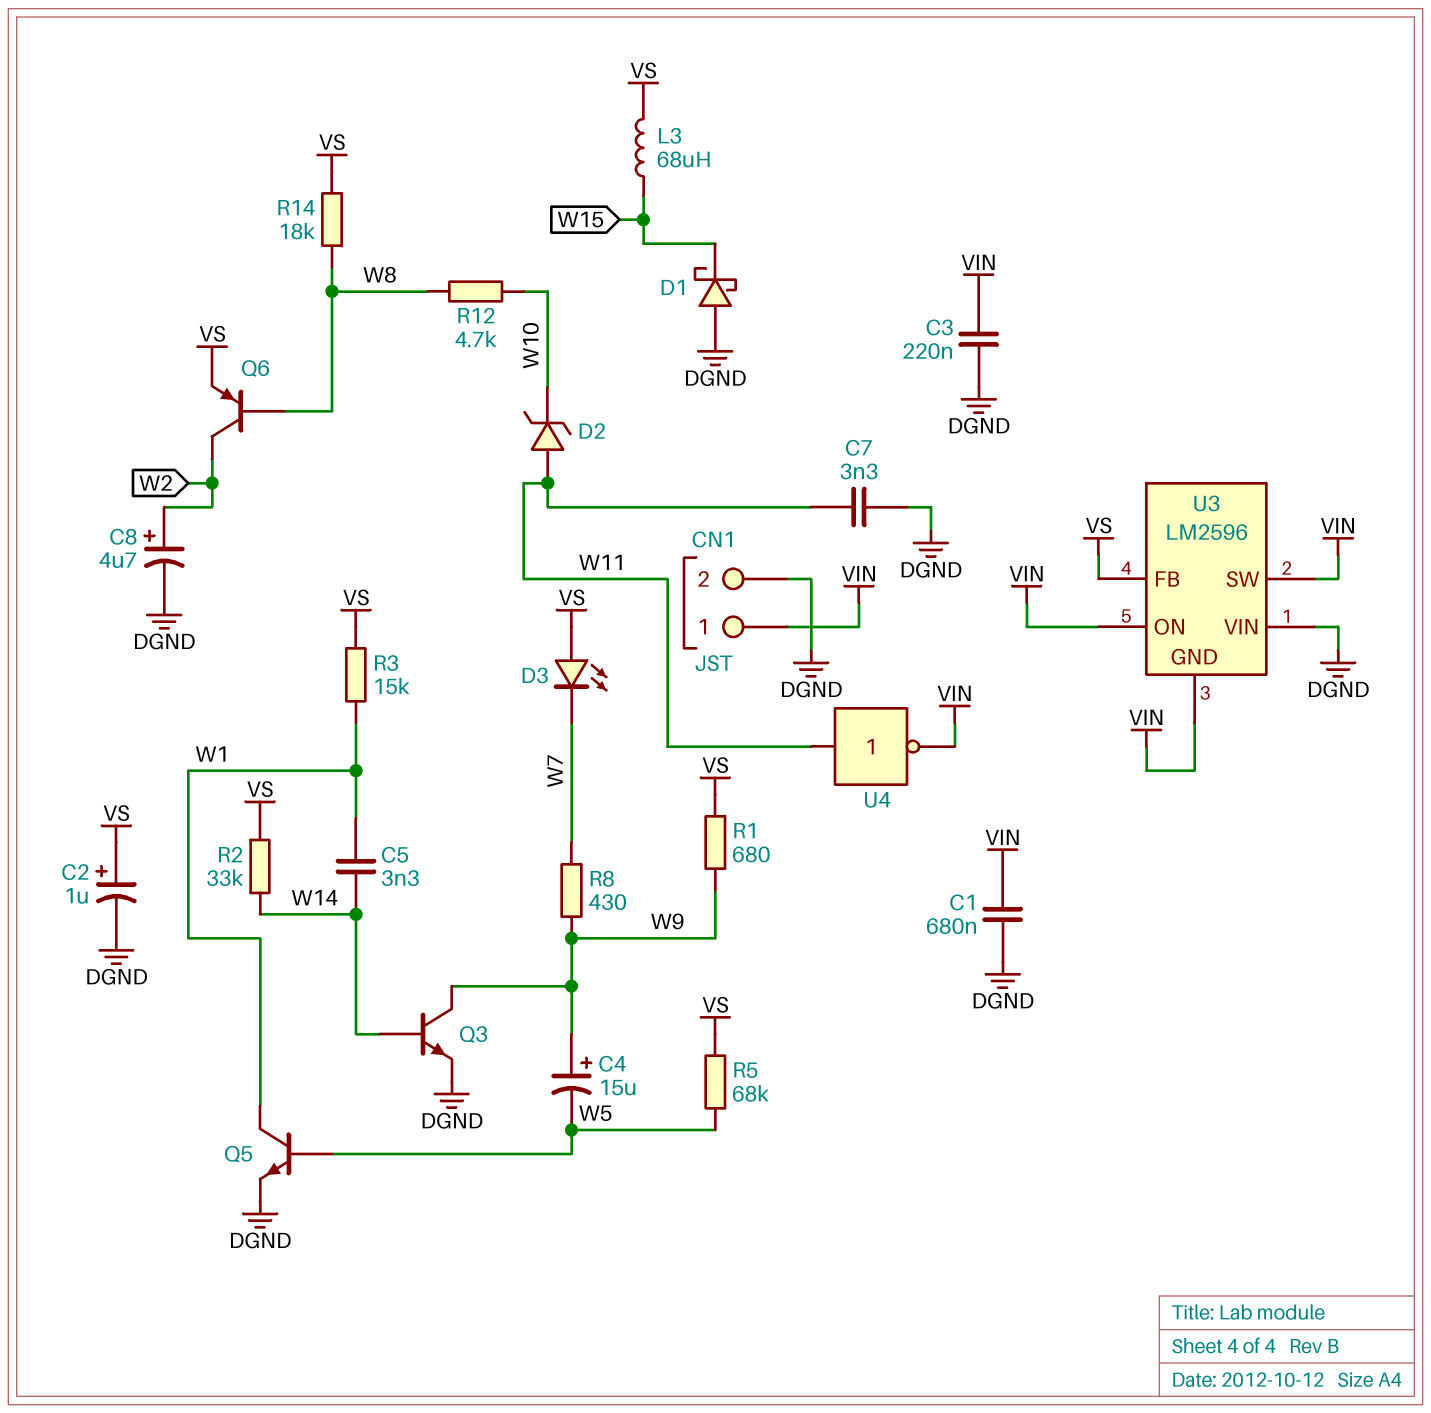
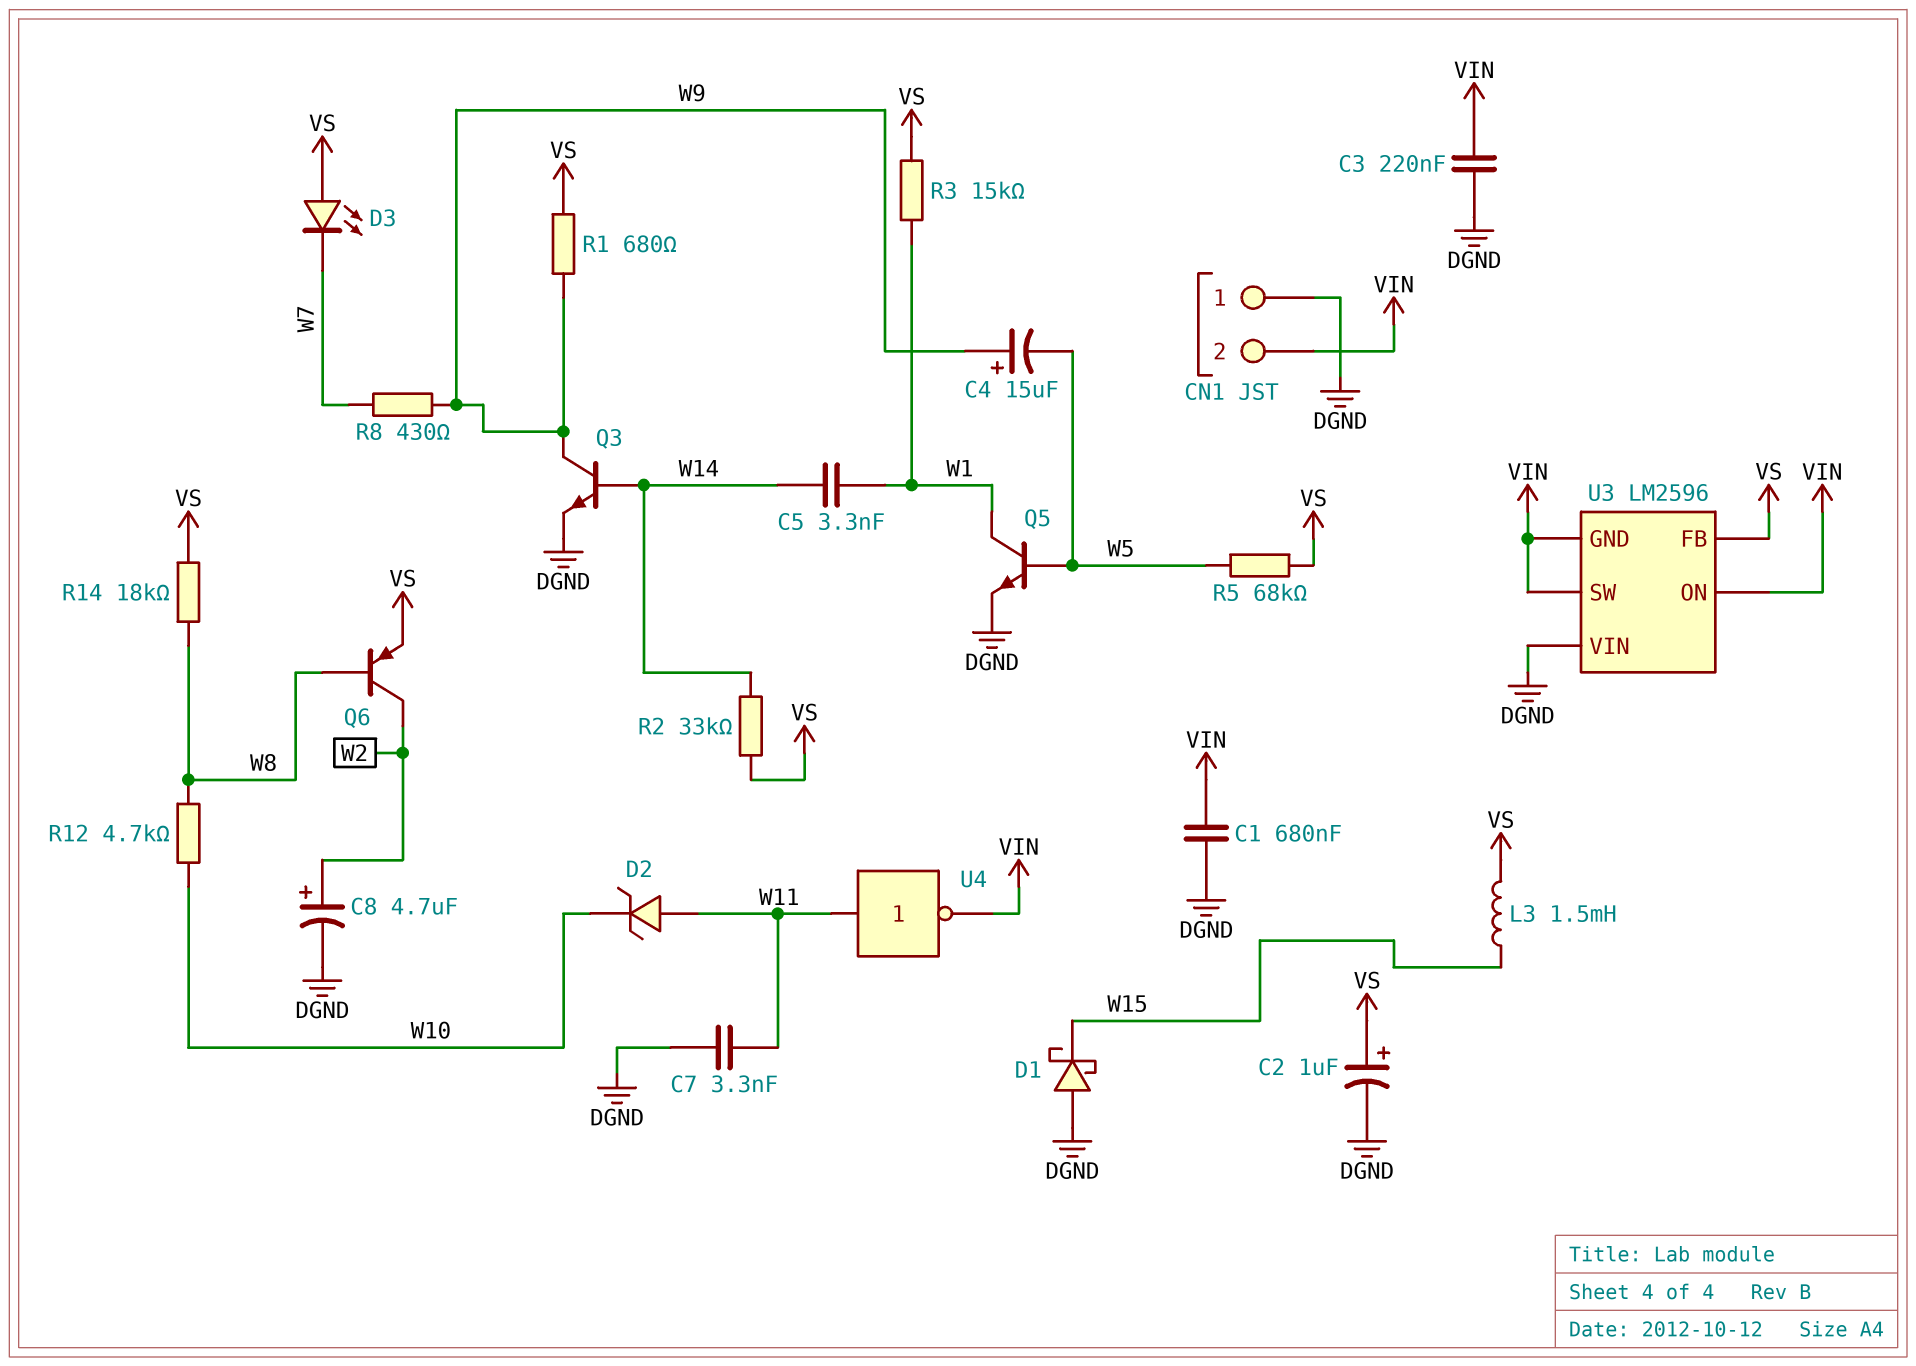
CN1 pin 1: VIN -> DGND
CN1 pin 2: DGND -> VIN
L3: 68uH (VS, W15) -> 1.5mH (VS, W15)

